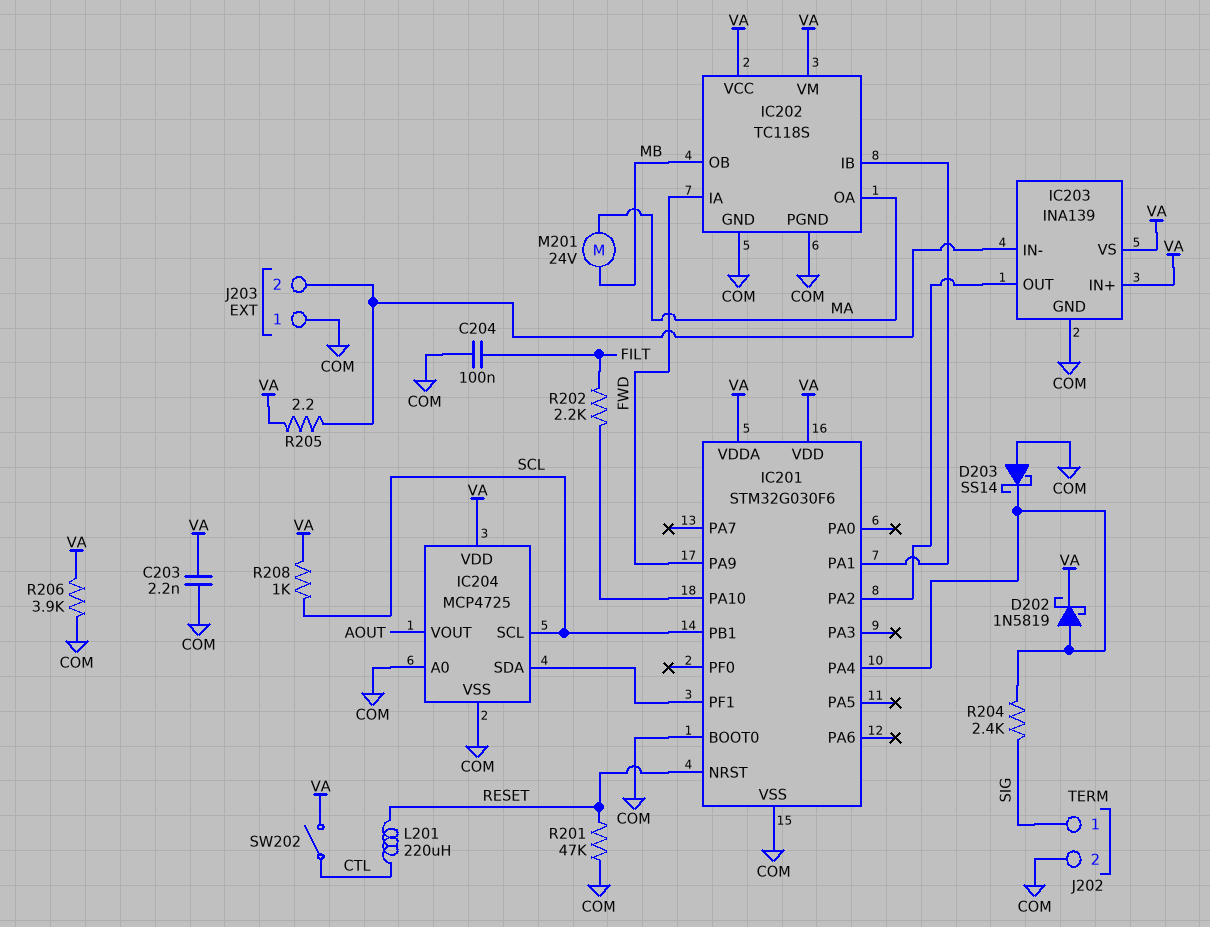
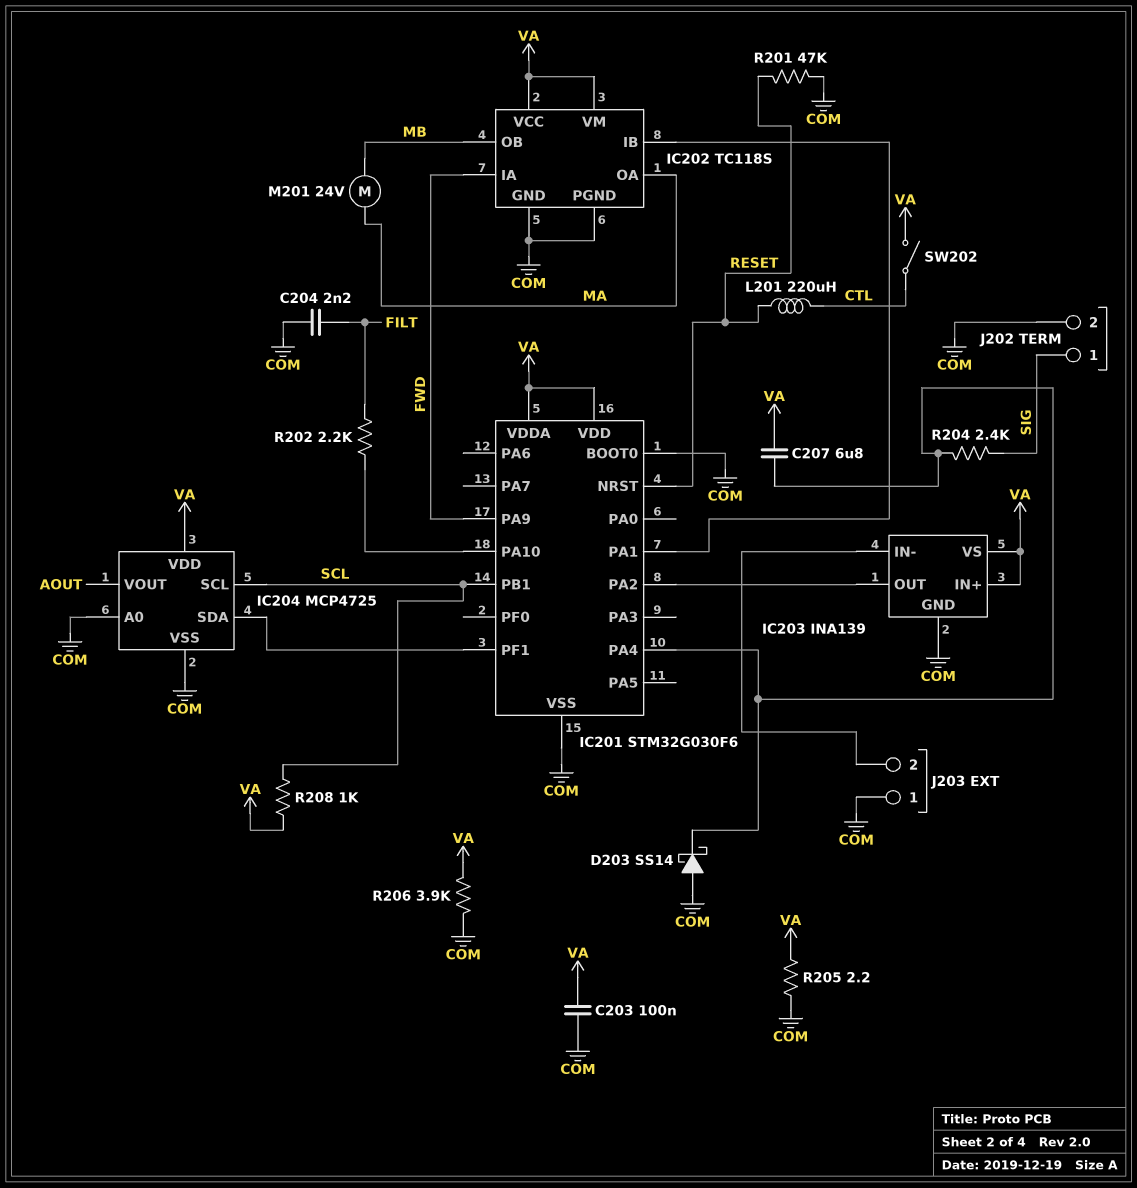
C203: 2.2nF (COM, VA) -> 100nF (COM, VA)
C204: 100nF (COM, FILT) -> 2.2nF (COM, FILT)
C207: none -> 6.8uF (IC201/PA4, VA)
D202: schottky 1N5819 (A IC201/PA4, K VA) -> none
R205: 2.2 (IC203/IN-, VA) -> 2.2 (COM, VA)

